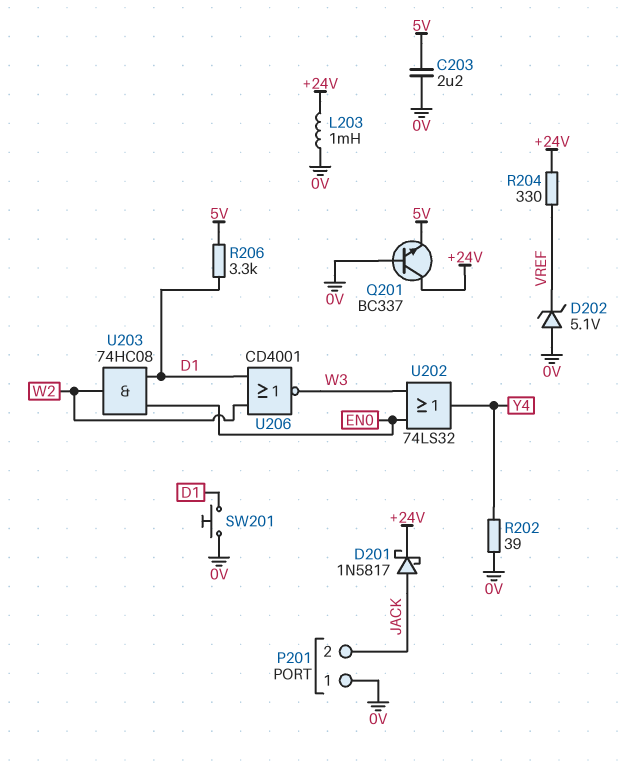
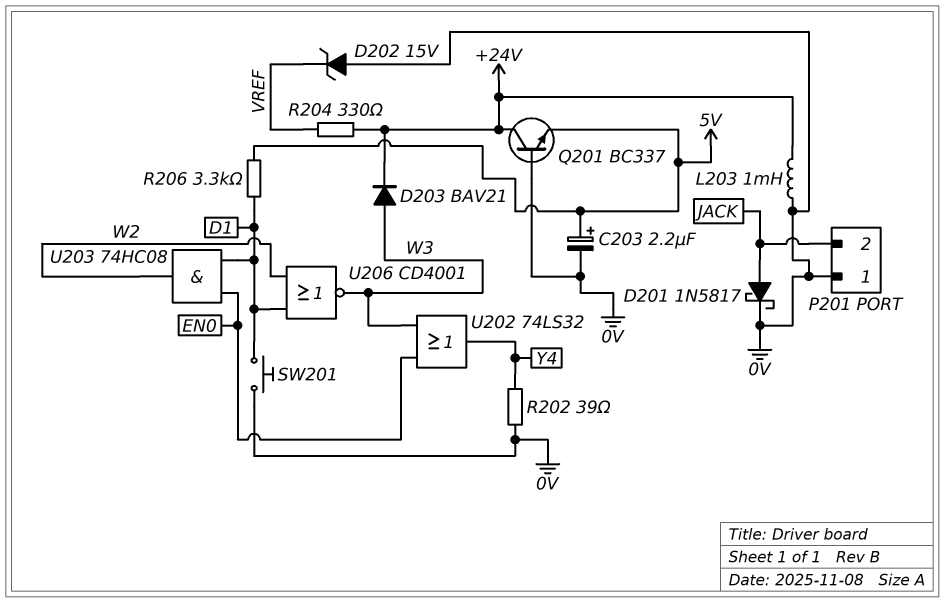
C203: 2.2uF (0V, 5V) -> 2.2uF (plus 5V, minus 0V)
D201: schottky 1N5817 (A JACK, K +24V) -> schottky 1N5817 (A JACK, K 0V)
D202: zener 5.1V (A 0V, K VREF) -> zener 15V (A 0V, K VREF)
D203: none -> diode BAV21 (A W3, K +24V)

